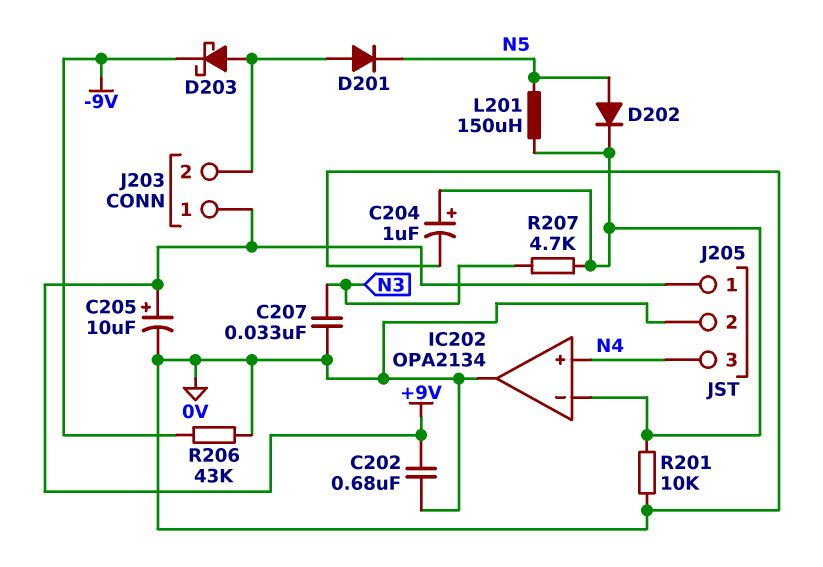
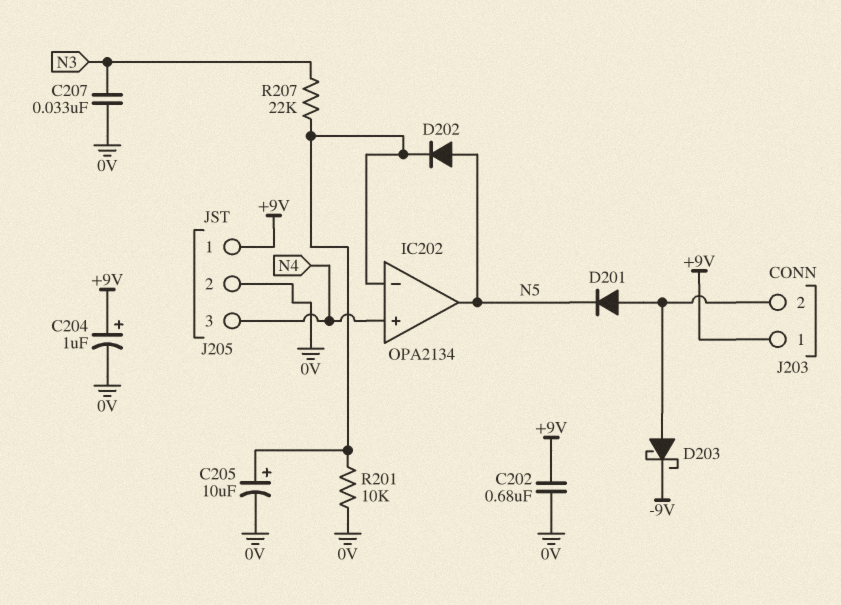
C204: 1uF (plus IC202/in-, minus 0V) -> 1uF (plus +9V, minus 0V)
C205: 10uF (plus +9V, minus 0V) -> 10uF (plus IC202/in-, minus 0V)
IC202 pin out: 0V -> N5
L201: 150uH (IC202/in-, N5) -> none
R206: 43k (-9V, 0V) -> none
R207: 4.7k (IC202/in-, N3) -> 22k (IC202/in-, N3)

